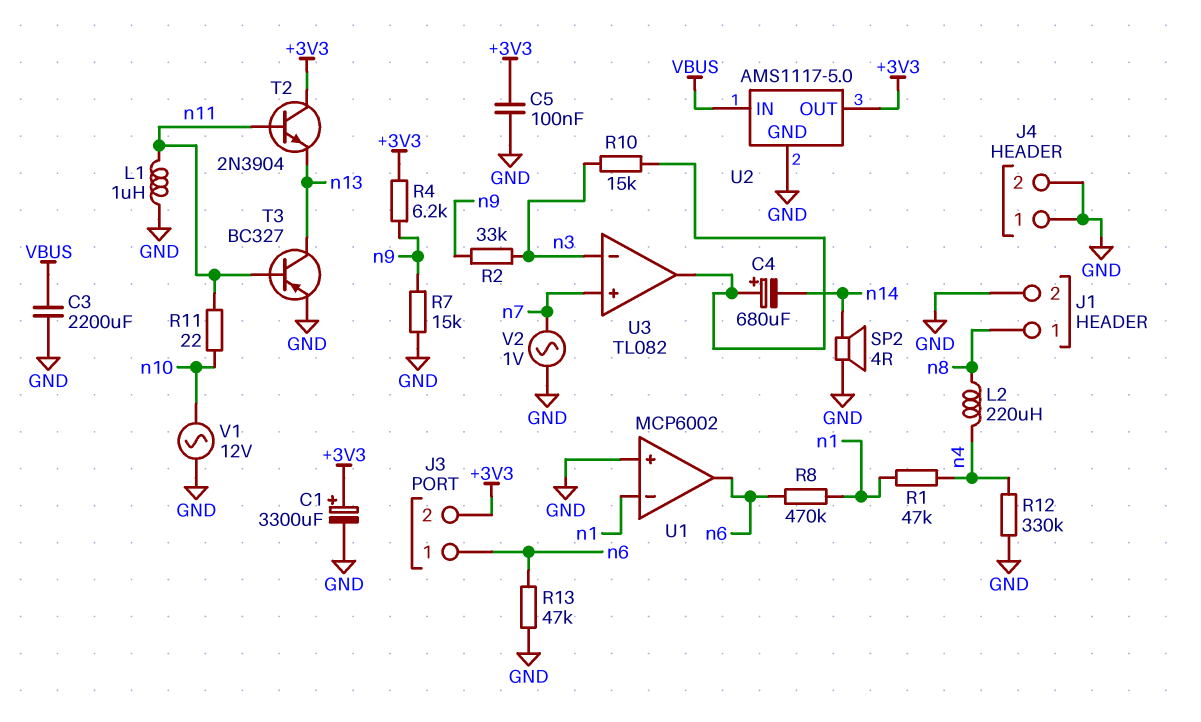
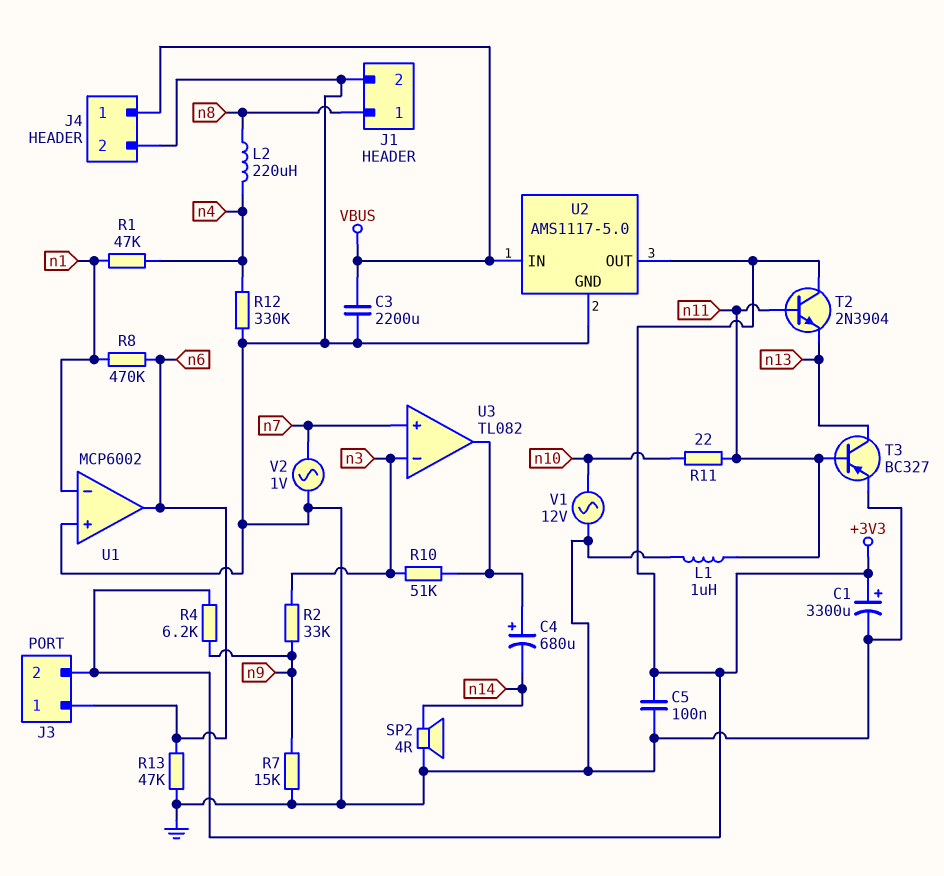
J4 pin 1: GND -> VBUS
R10: 15k (U3/out, n3) -> 51k (U3/out, n3)

